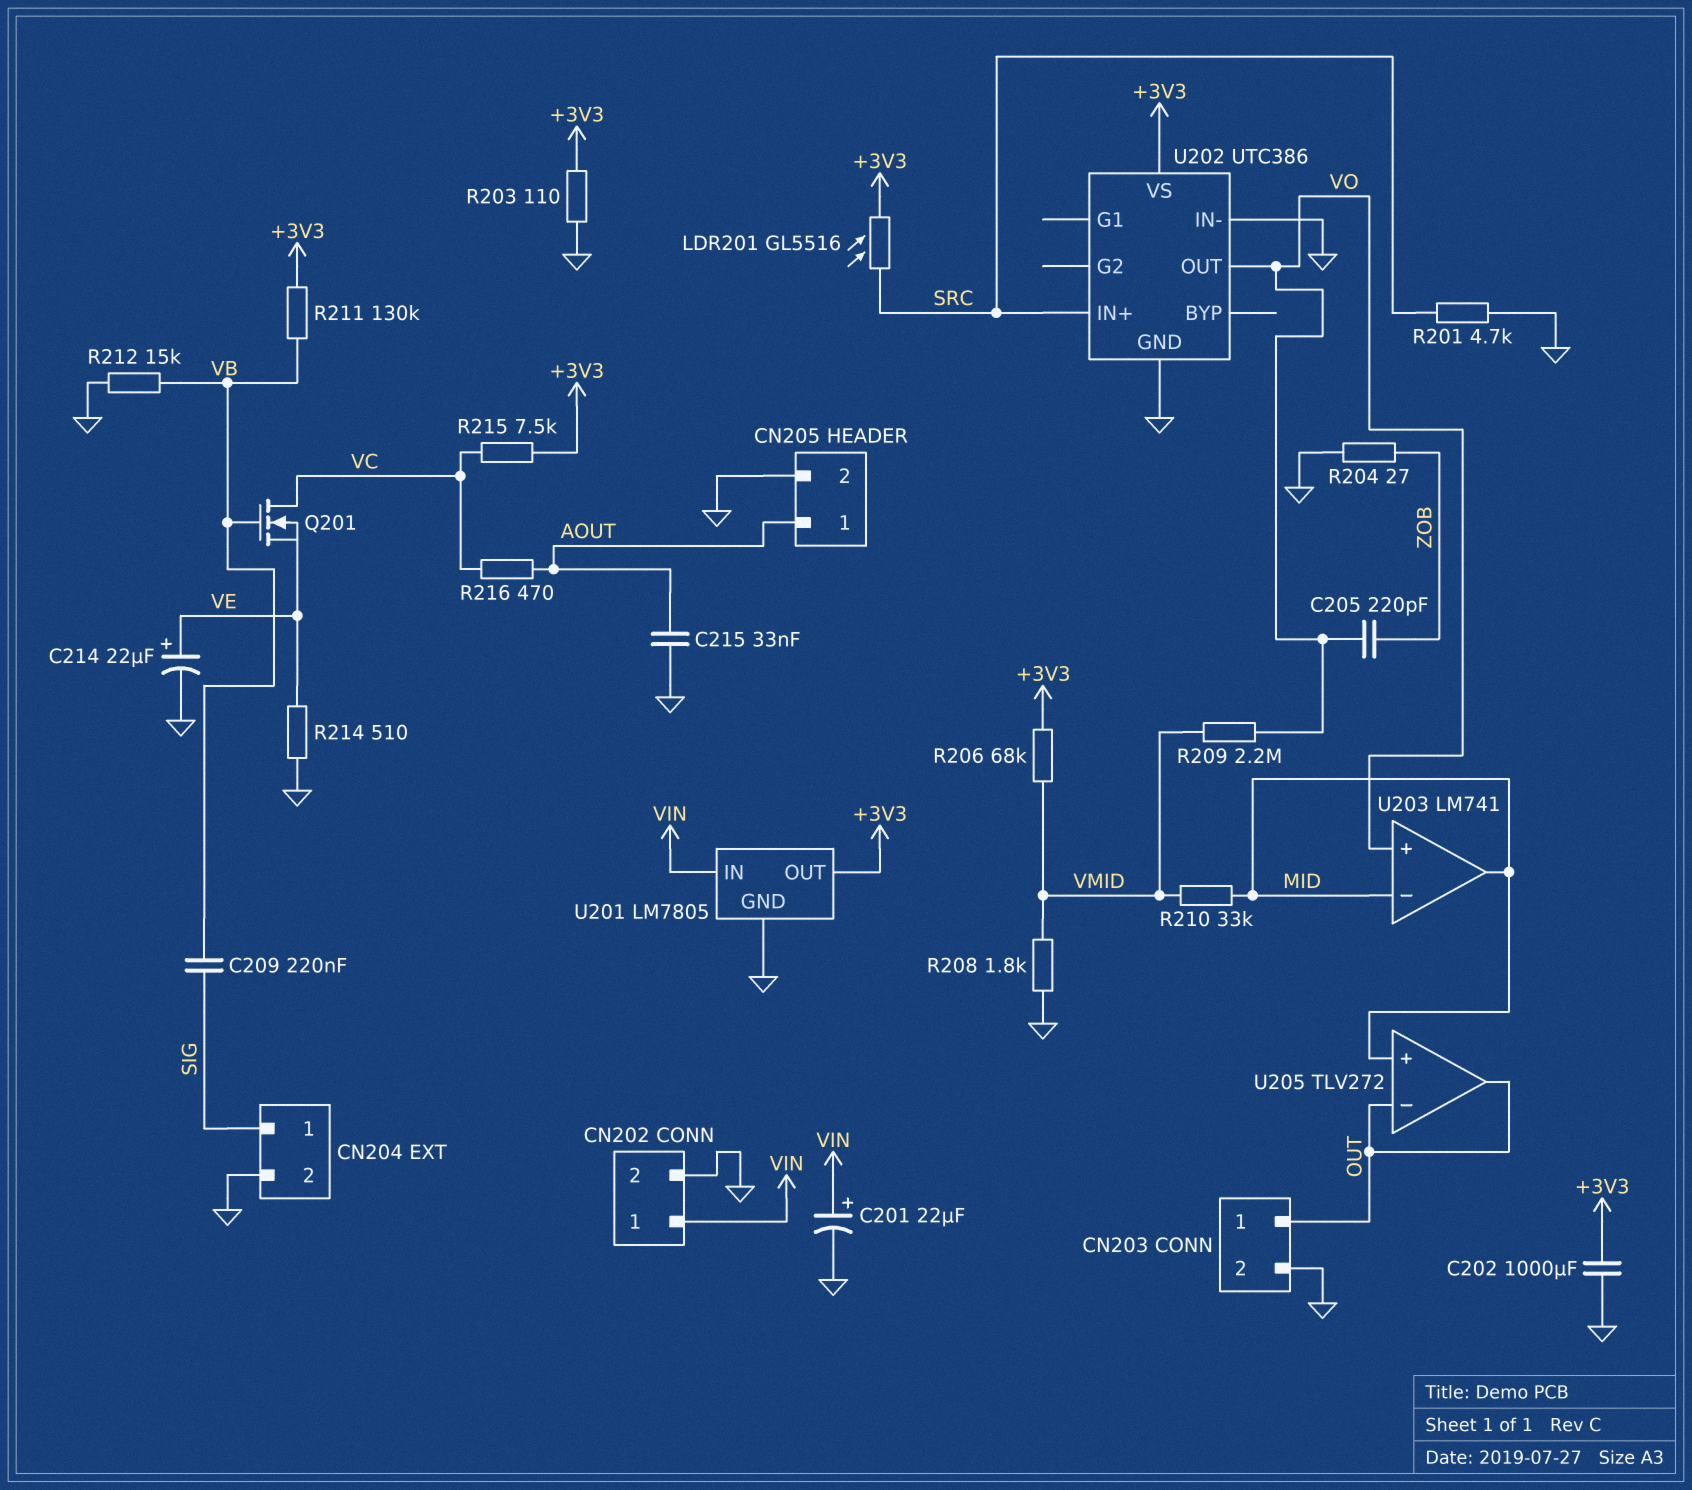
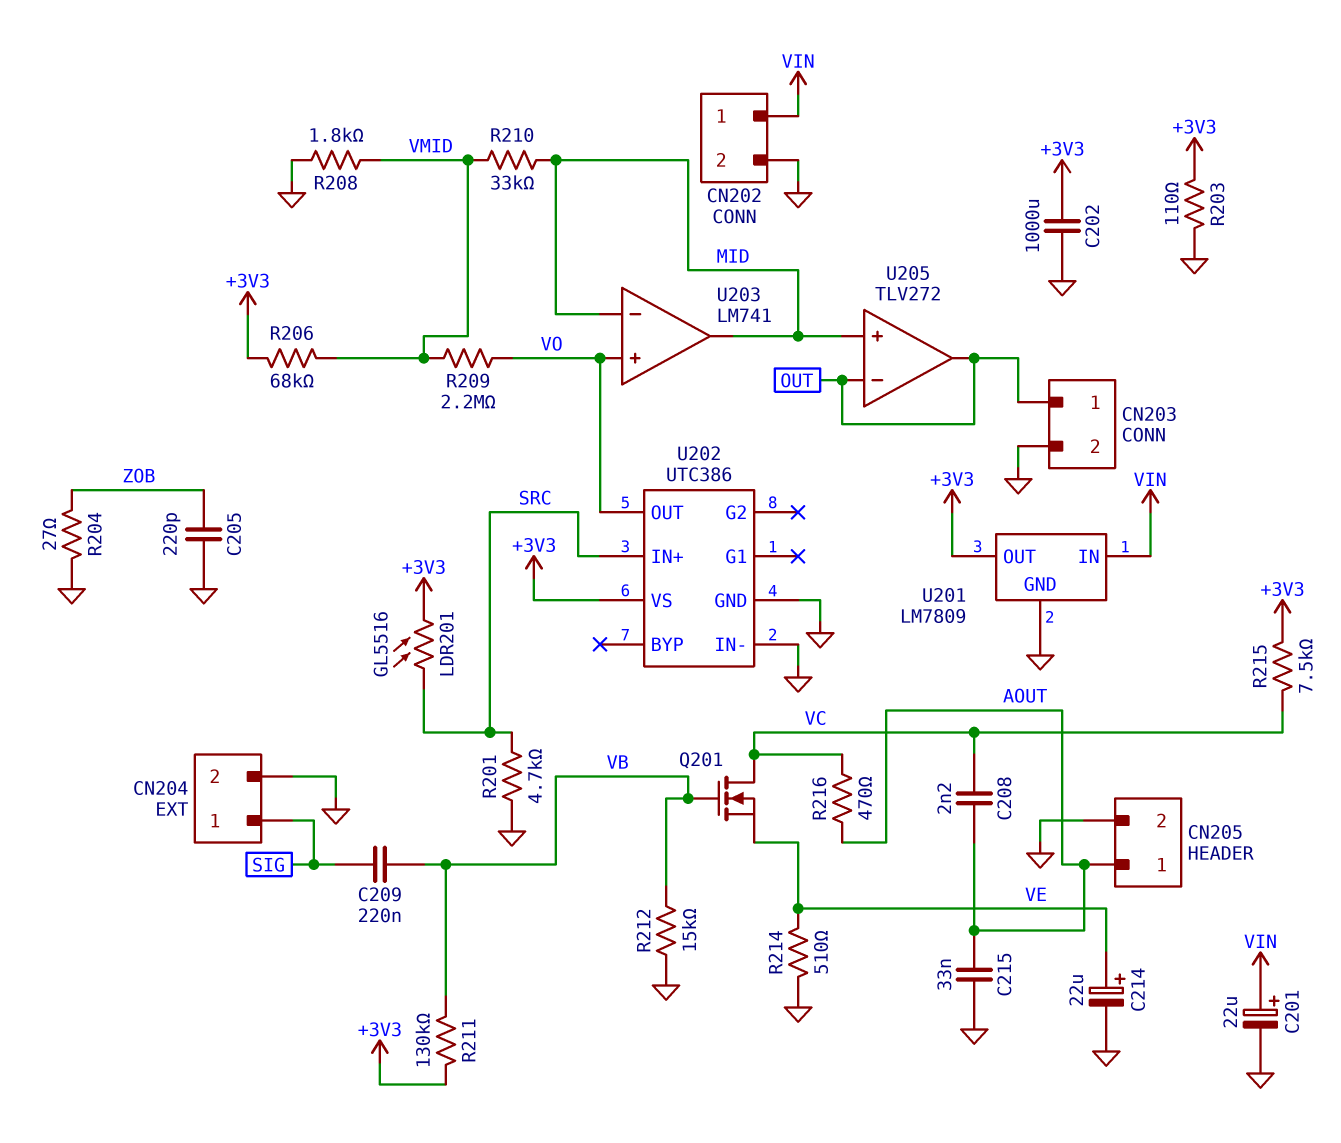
C205: 220pF (VO, ZOB) -> 220pF (GND, ZOB)
C208: none -> 2.2nF (AOUT, VC)
U201: LM7805 -> LM7809

